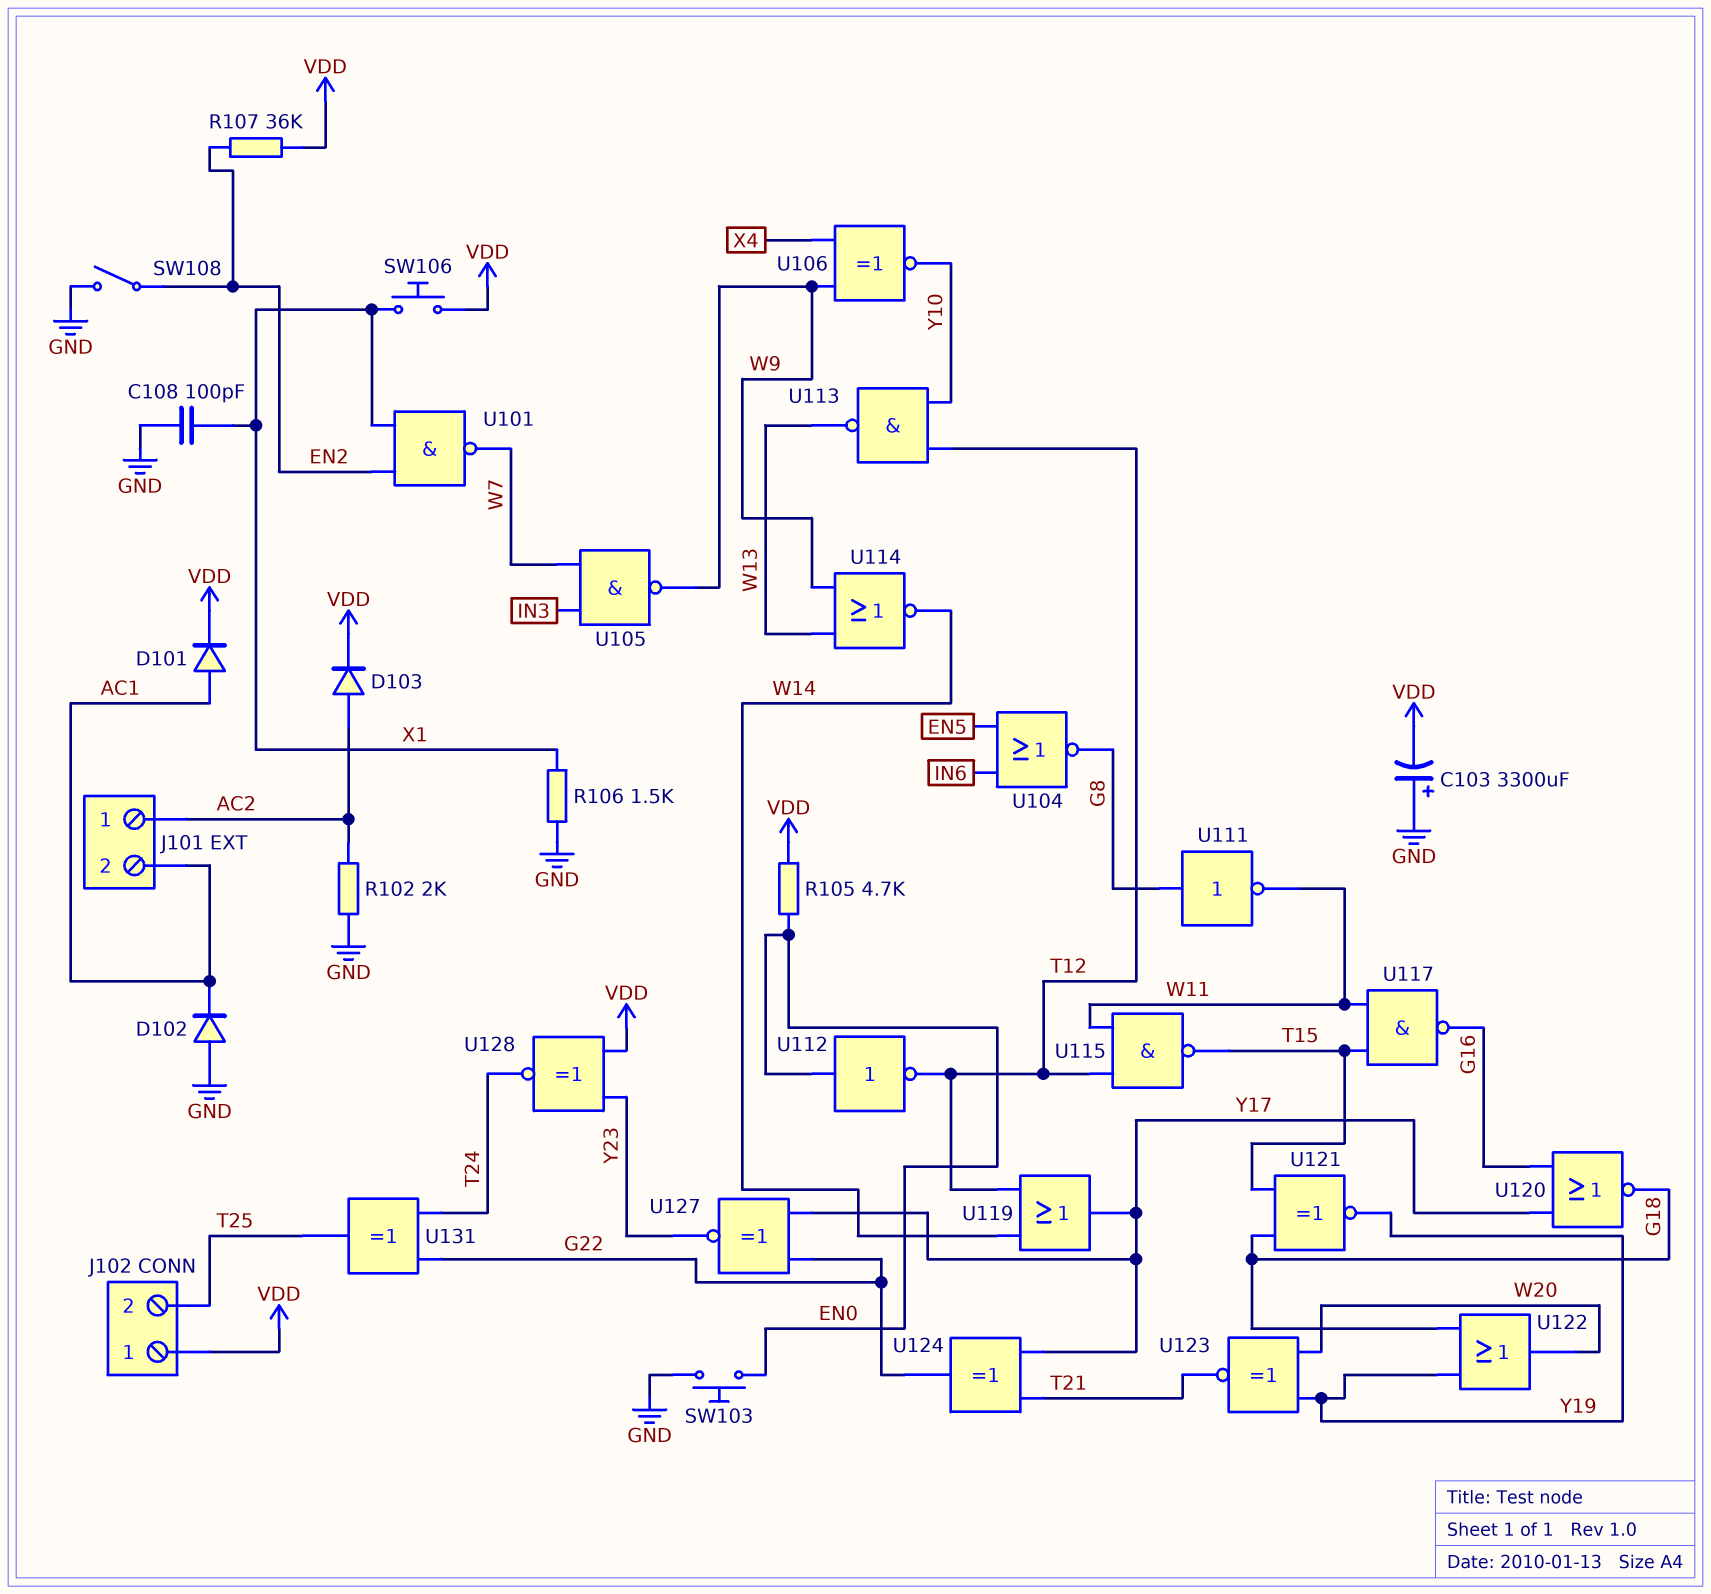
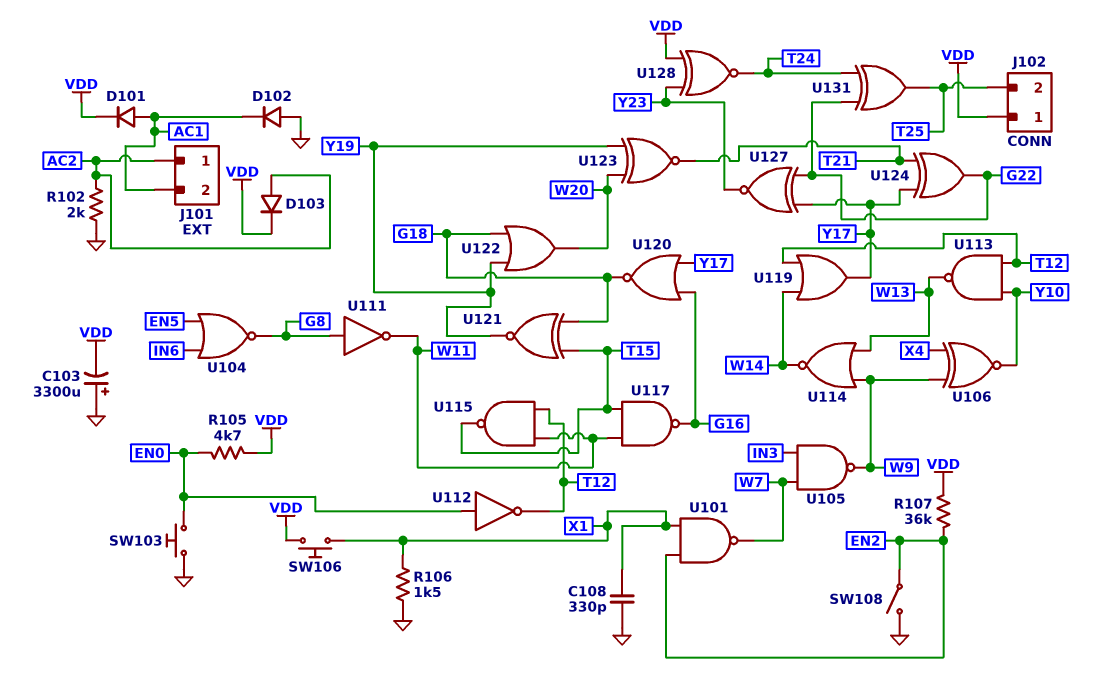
C108: 100pF (GND, X1) -> 330pF (GND, X1)

